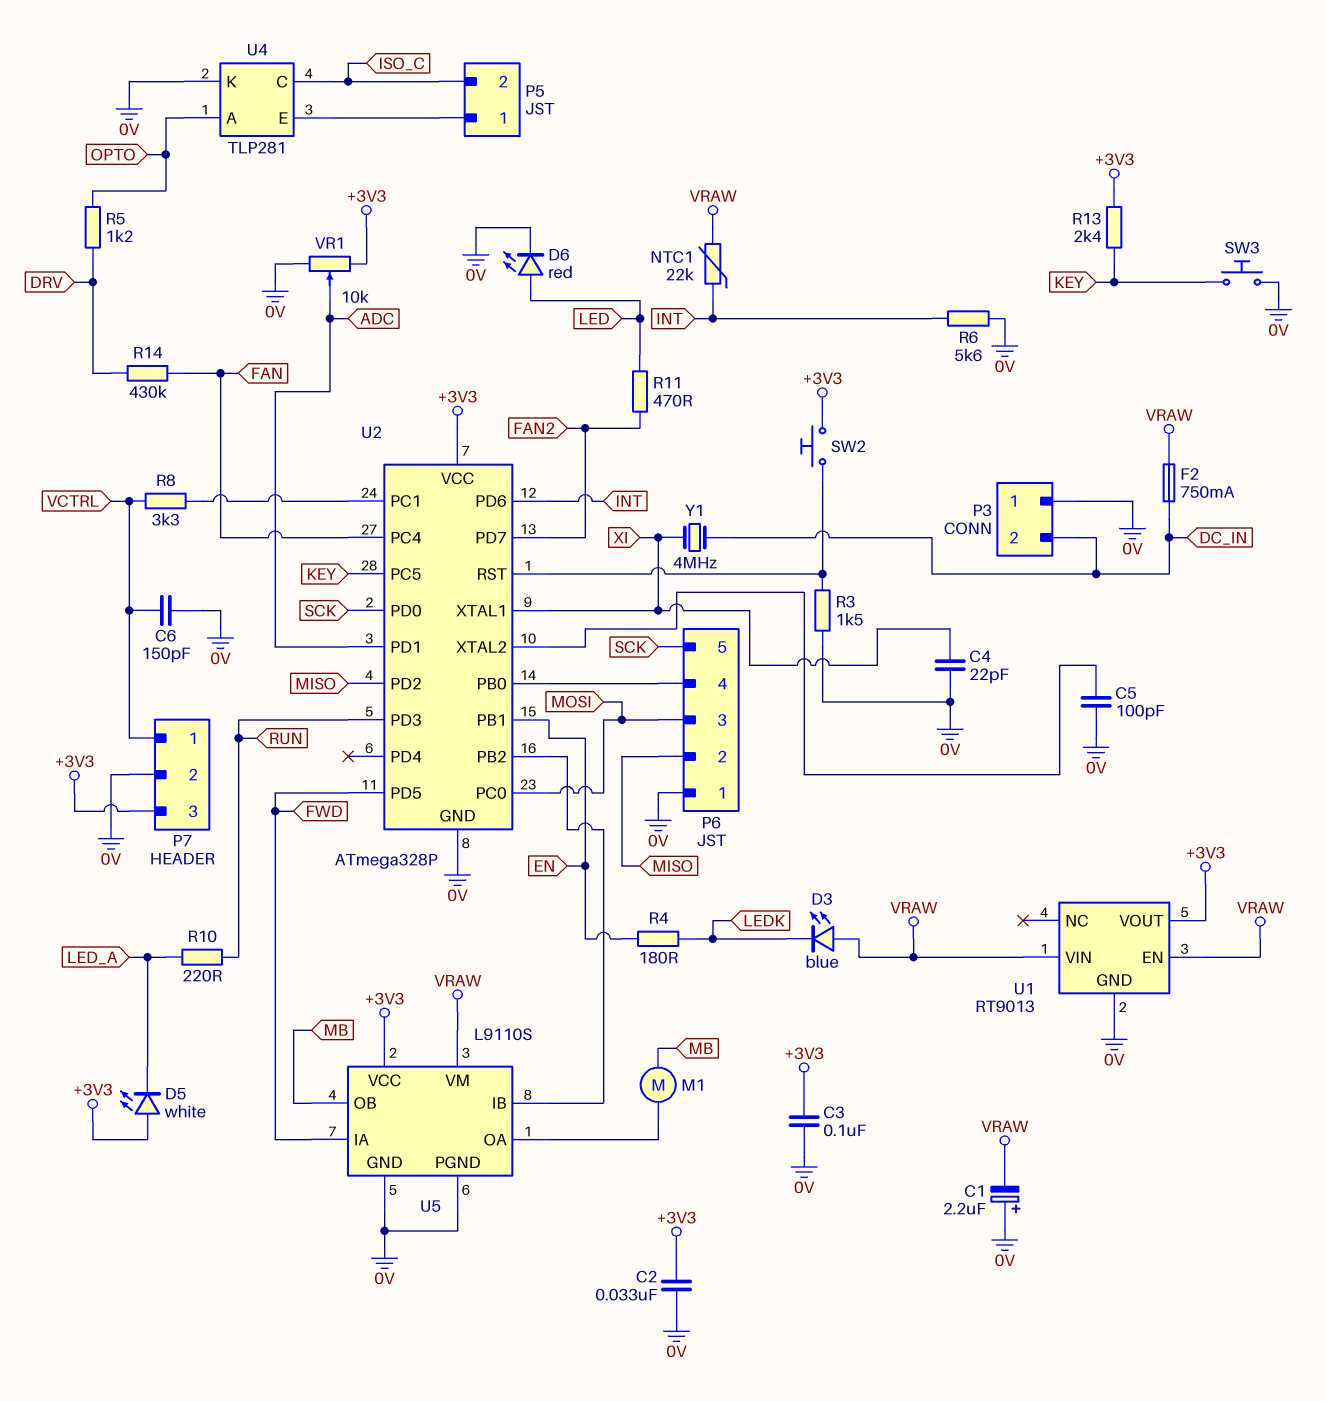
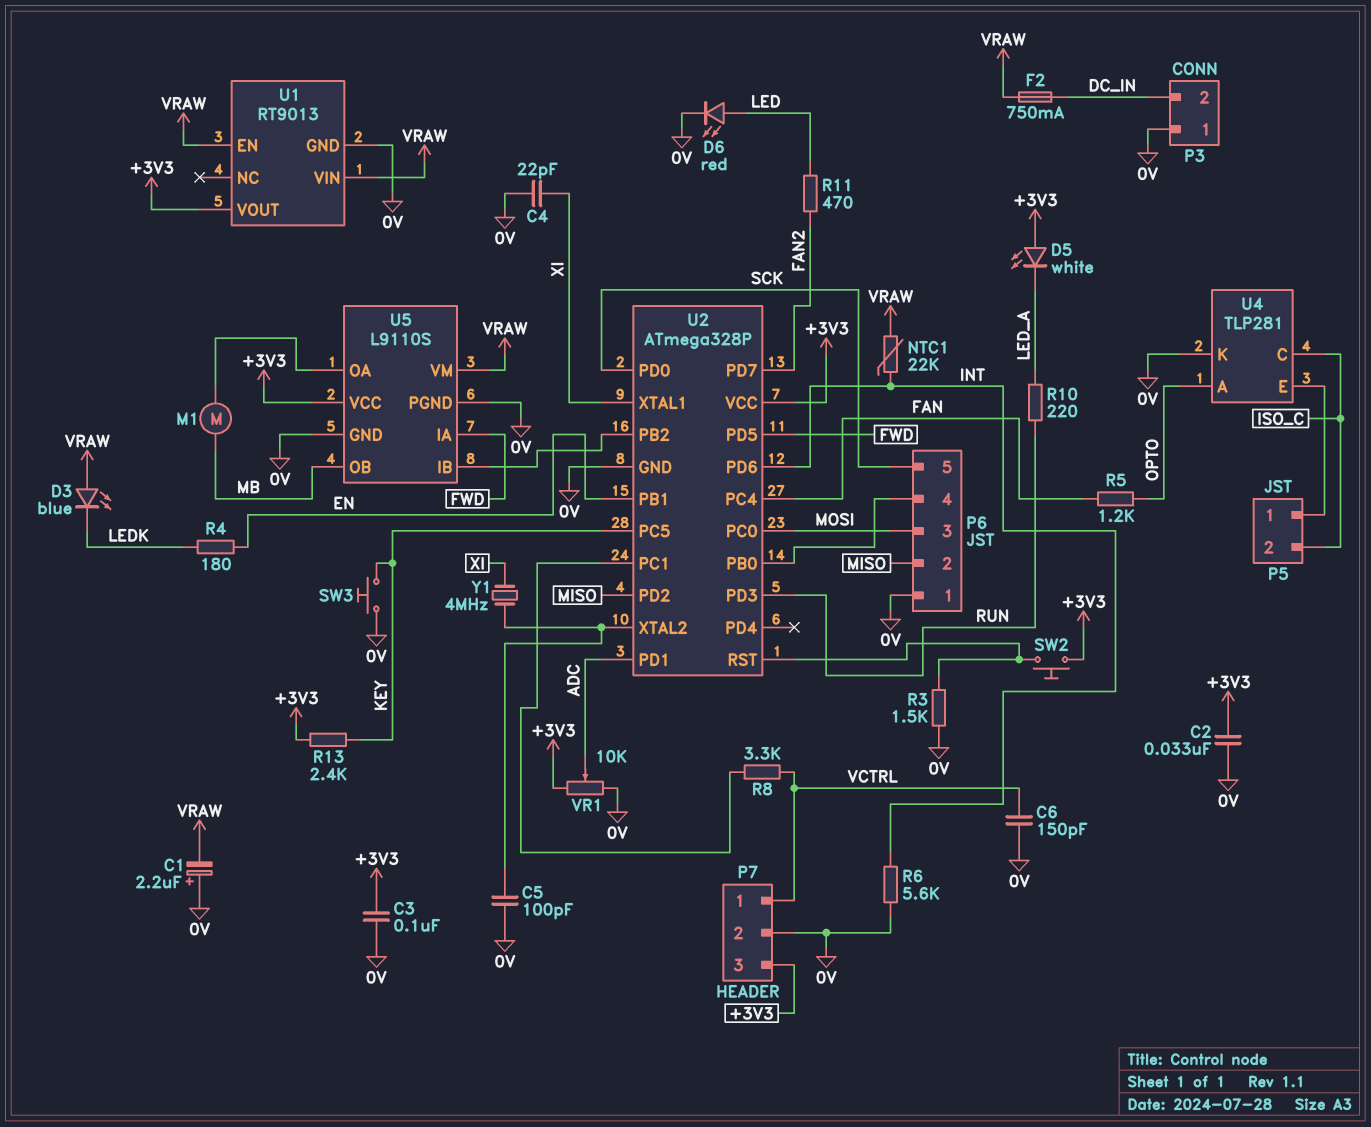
R5: 1.2k (DRV, OPTO) -> 1.2k (FAN, OPTO)
R14: 430k (DRV, FAN) -> none
Y1: 4MHz (DC_IN, XI) -> 4MHz (U2/XTAL2, XI)

